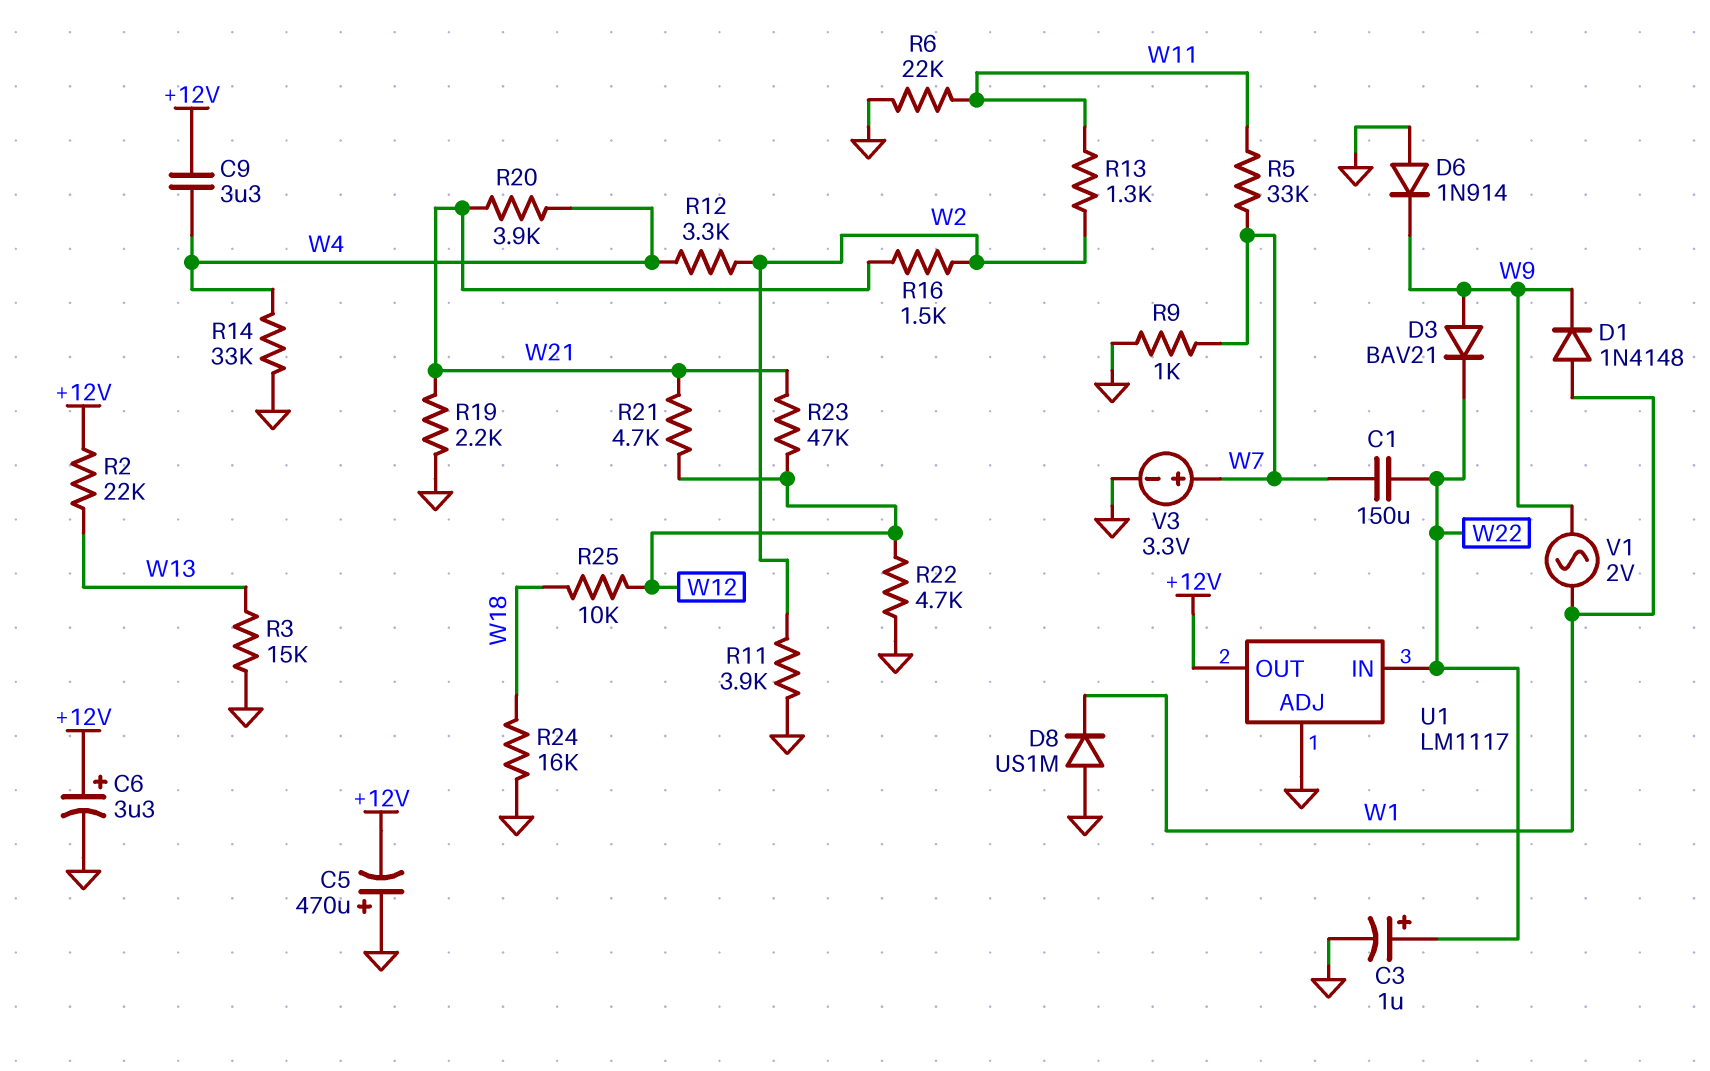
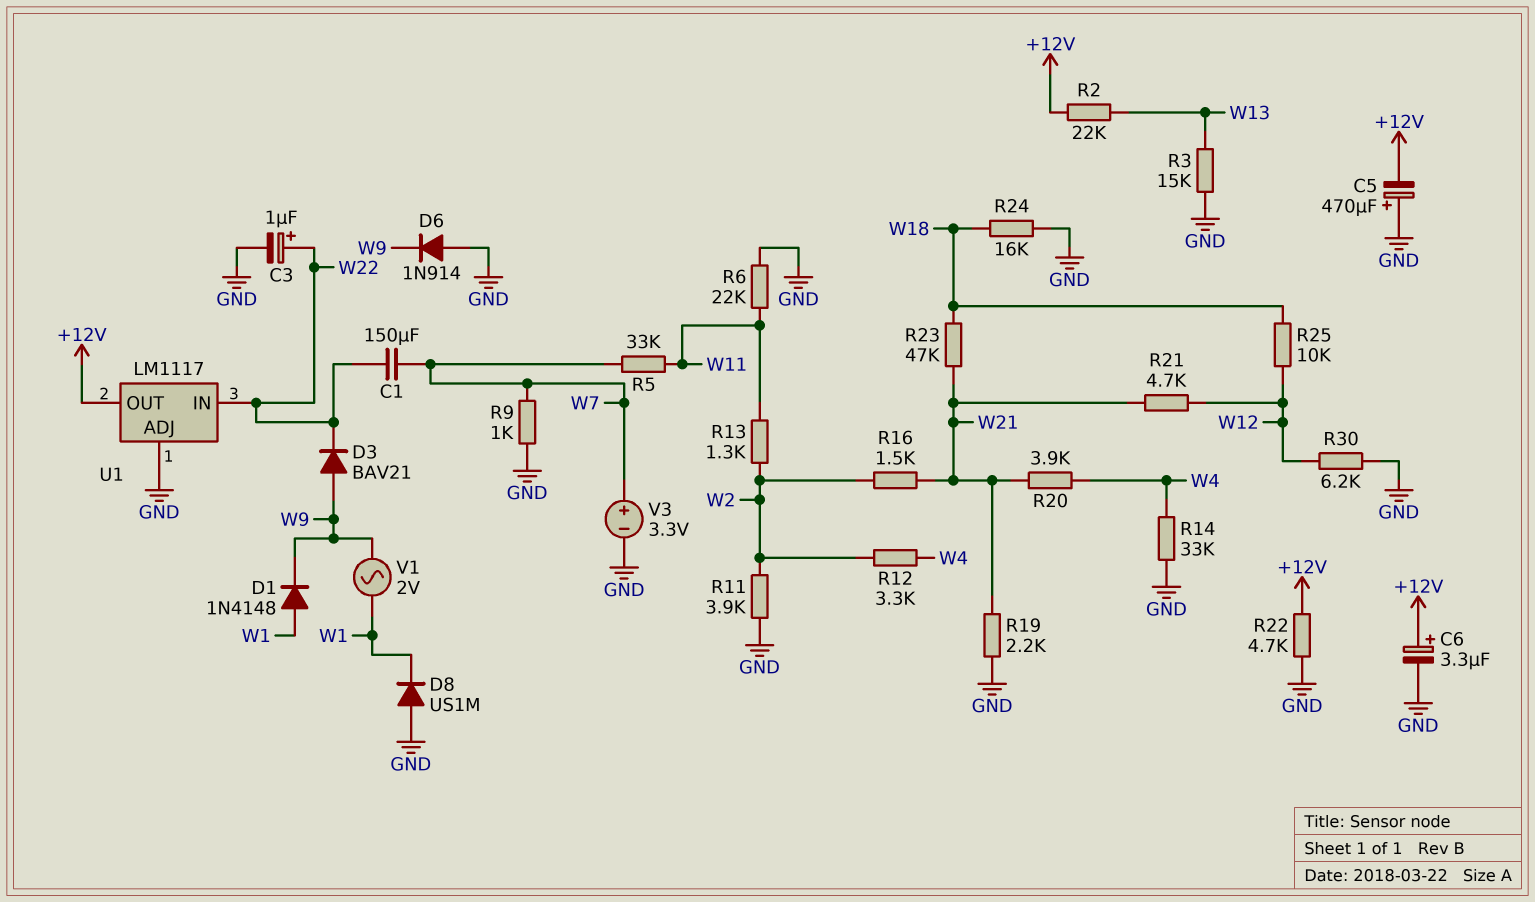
C9: 3.3uF (+12V, W4) -> none
R22: 4.7k (GND, W12) -> 4.7k (+12V, GND)
R23: 47k (W12, W21) -> 47k (W18, W21)
R30: none -> 6.2k (GND, W12)

